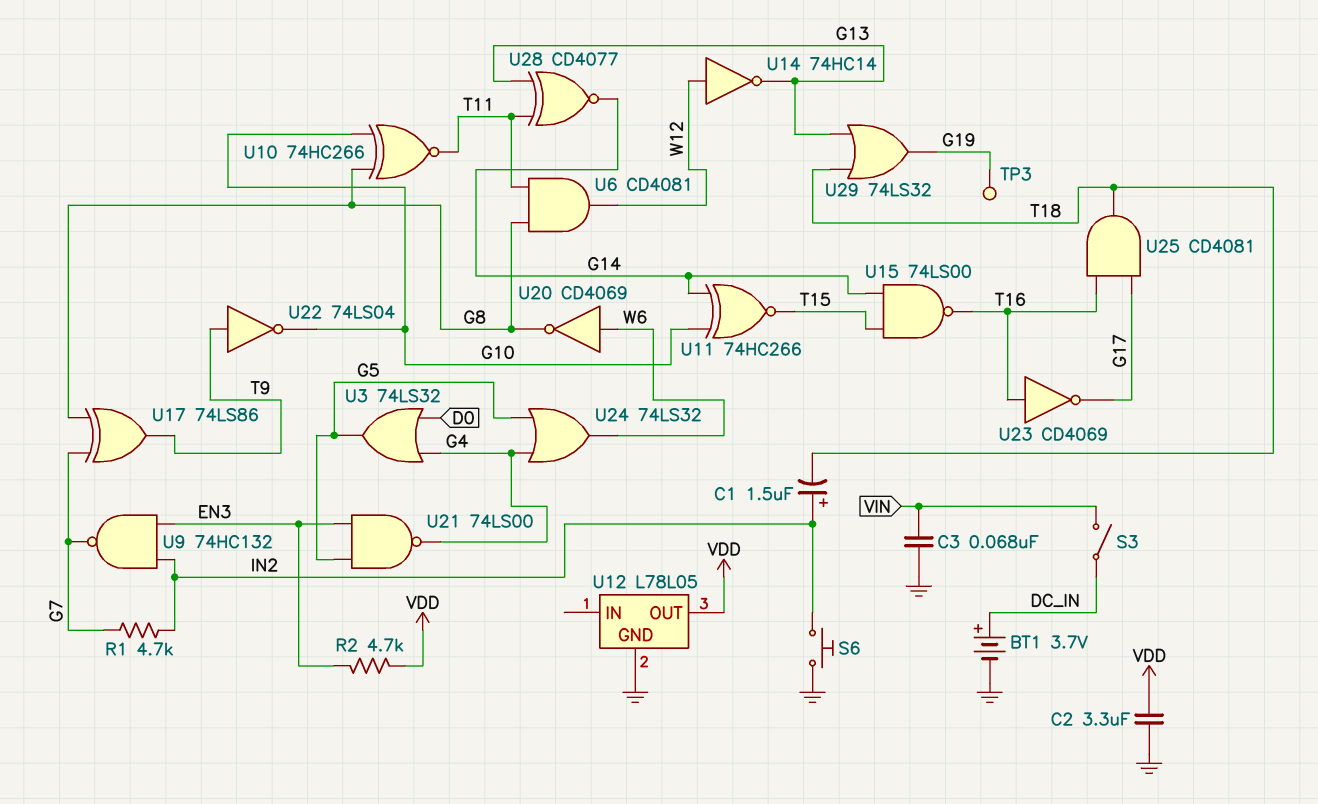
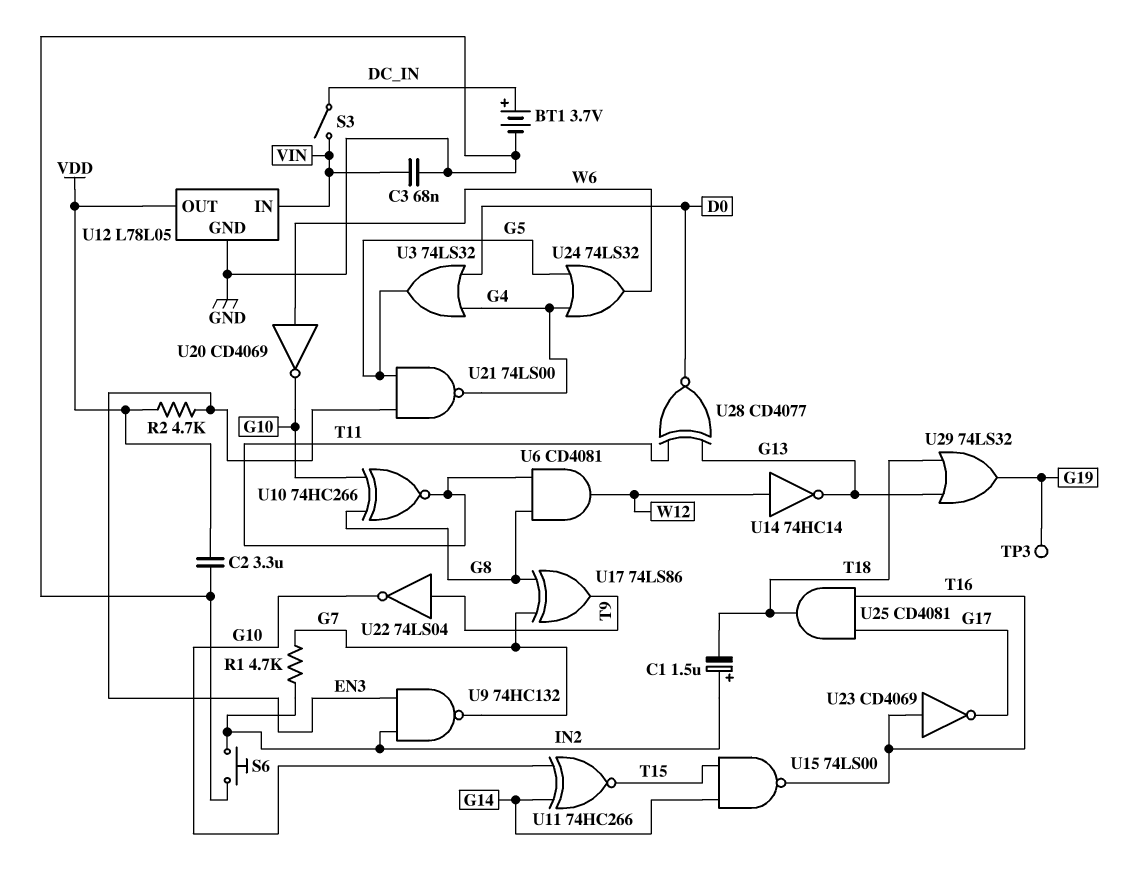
U12 pin IN: none -> VIN
U20: NOT CD4069 (in W6, out G8) -> NOT CD4069 (in W6, out G10)
U28: XNOR CD4077 (in G13, in T11, out G14) -> XNOR CD4077 (in G13, in T11, out D0)

